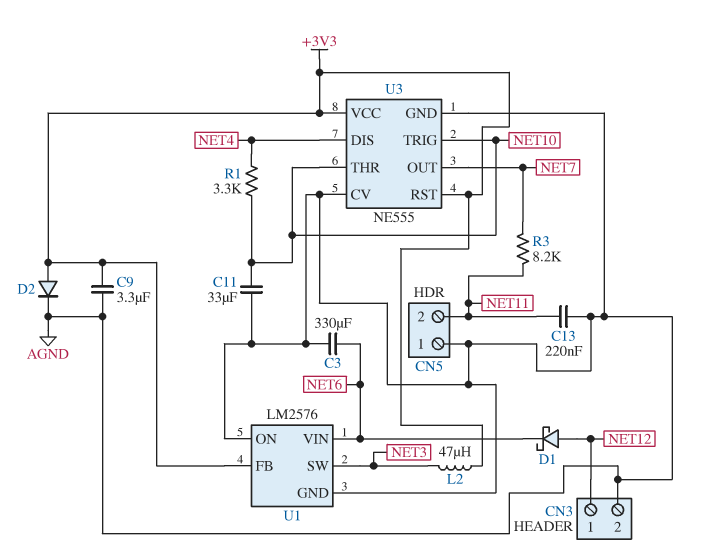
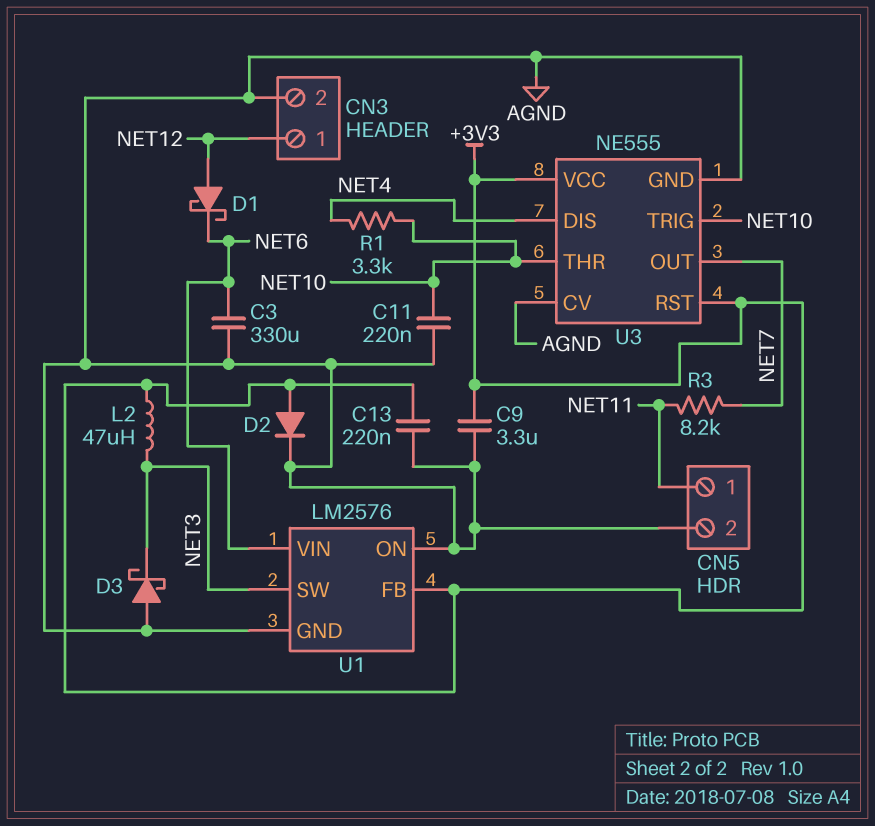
C11: 33uF (AGND, NET10) -> 220nF (AGND, NET10)
C13: 220nF (AGND, NET11) -> 220nF (+3V3, AGND)
CN5 pin 1: AGND -> NET11
CN5 pin 2: NET11 -> AGND
D3: none -> schottky (A AGND, K NET3)

